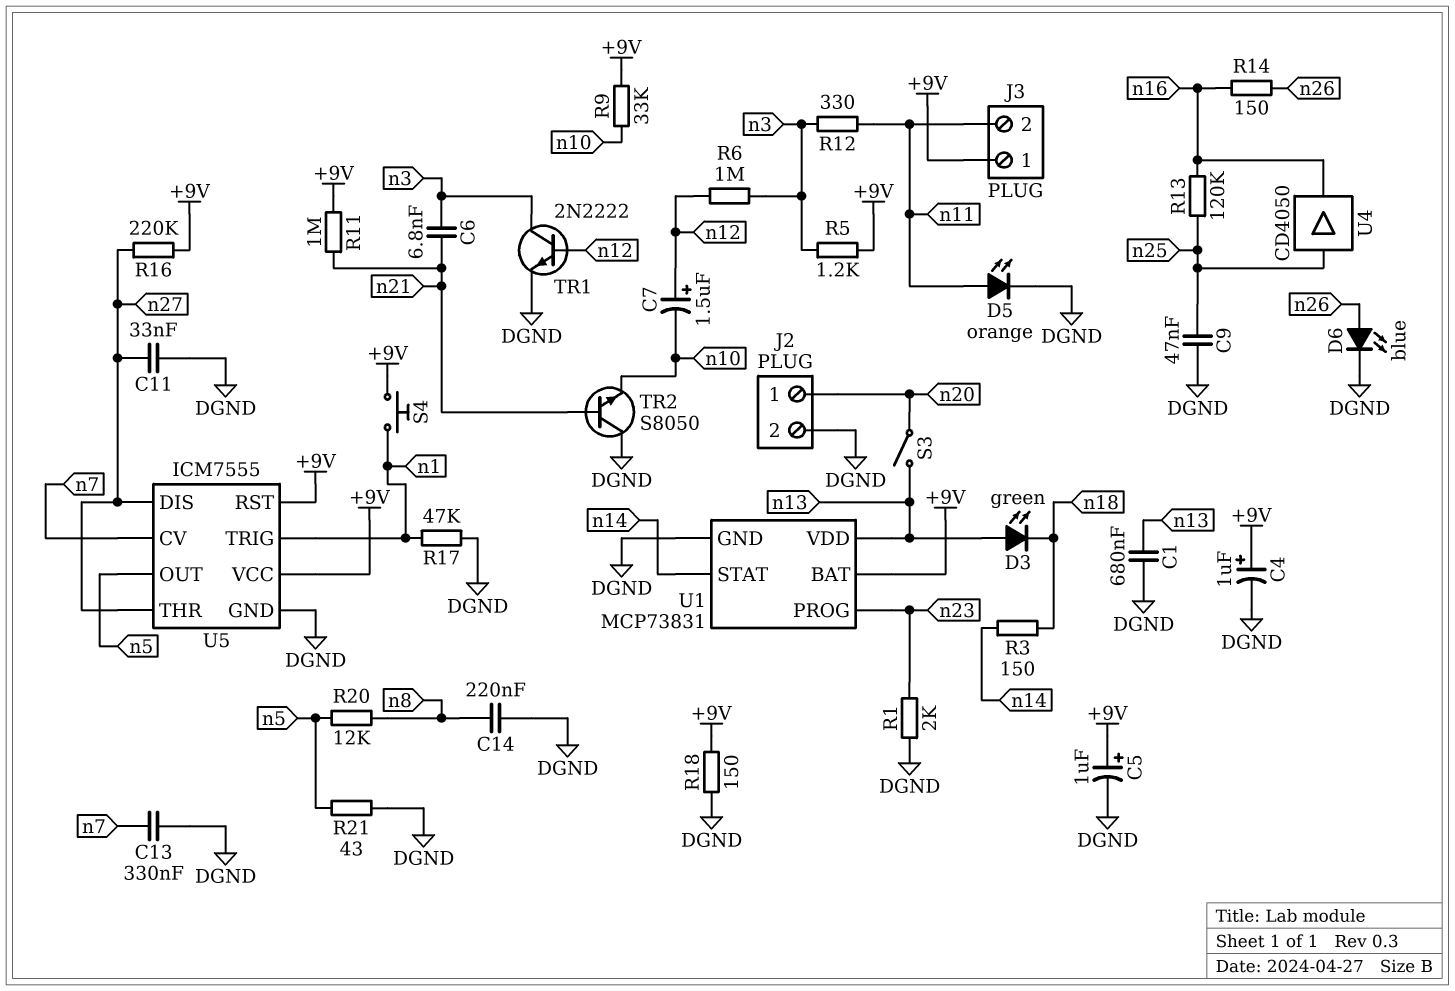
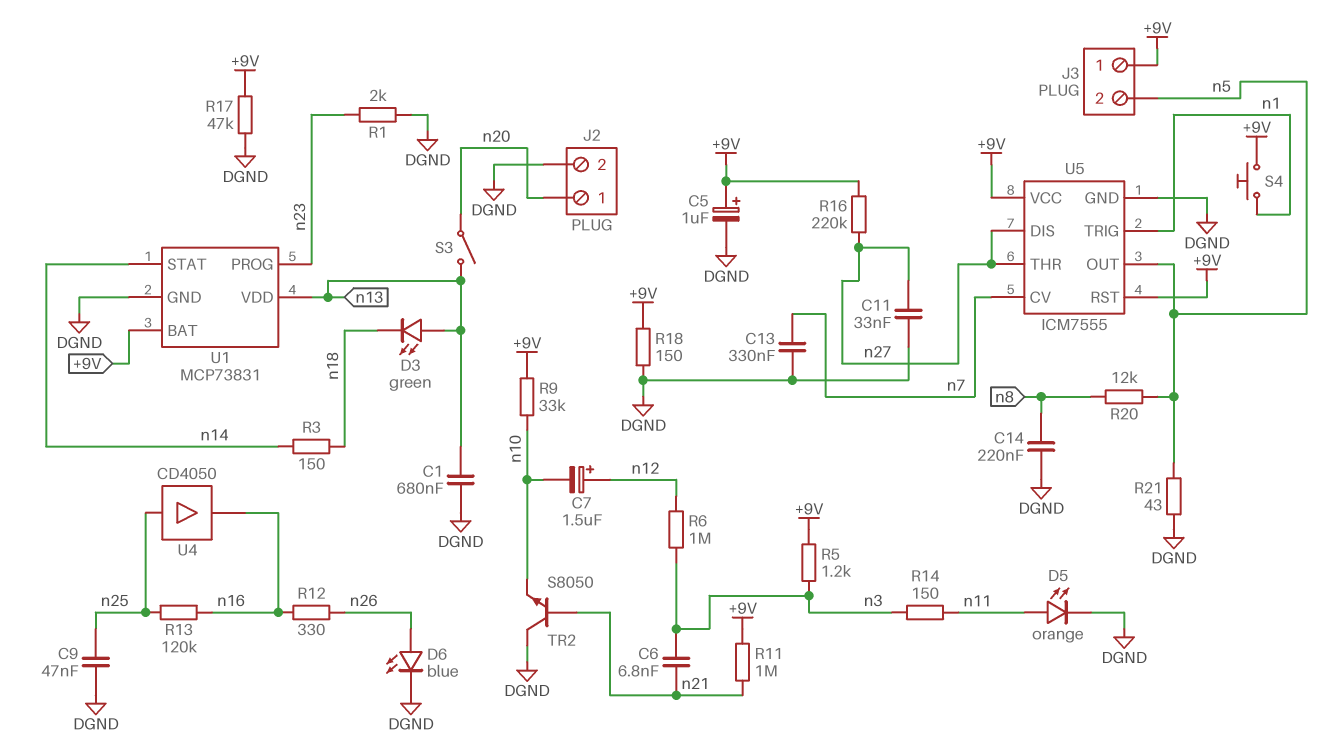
C4: 1uF (plus +9V, minus DGND) -> none
J3 pin 2: n11 -> n5
R12: 330 (n3, n11) -> 330 (n16, n26)
R14: 150 (n16, n26) -> 150 (n3, n11)
R17: 47k (DGND, n1) -> 47k (+9V, DGND)
TR1: NPN 2N2222 (B n12, C n3, E DGND) -> none

